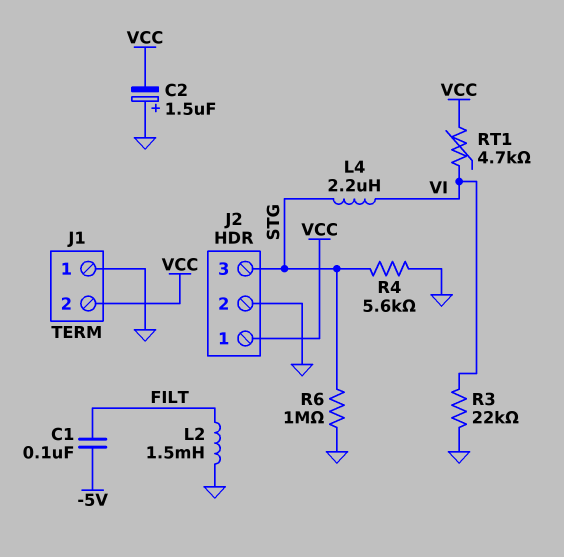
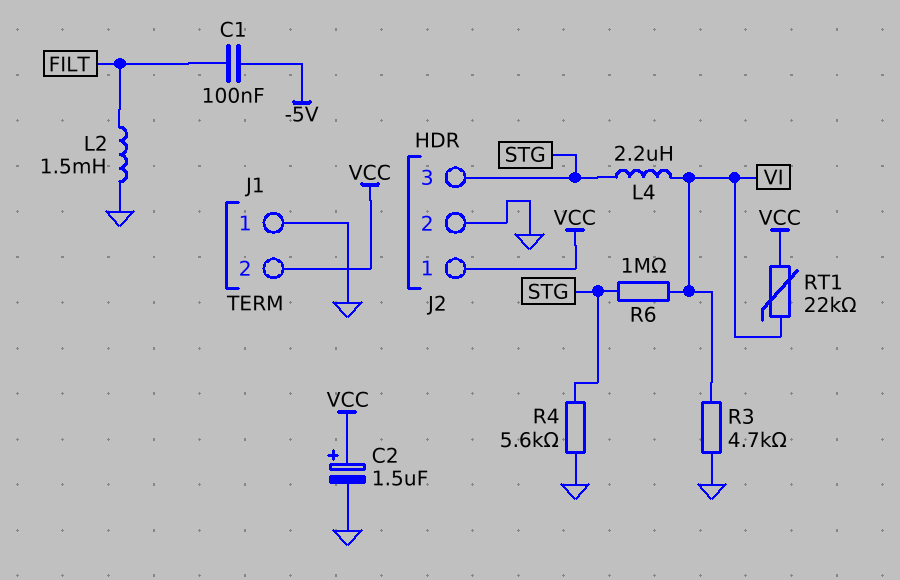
C2: 1.5uF (plus GND, minus VCC) -> 1.5uF (plus VCC, minus GND)
R3: 22k (GND, VI) -> 4.7k (GND, VI)
R6: 1M (GND, STG) -> 1M (STG, VI)
RT1: 4.7k (VCC, VI) -> 22k (VCC, VI)

